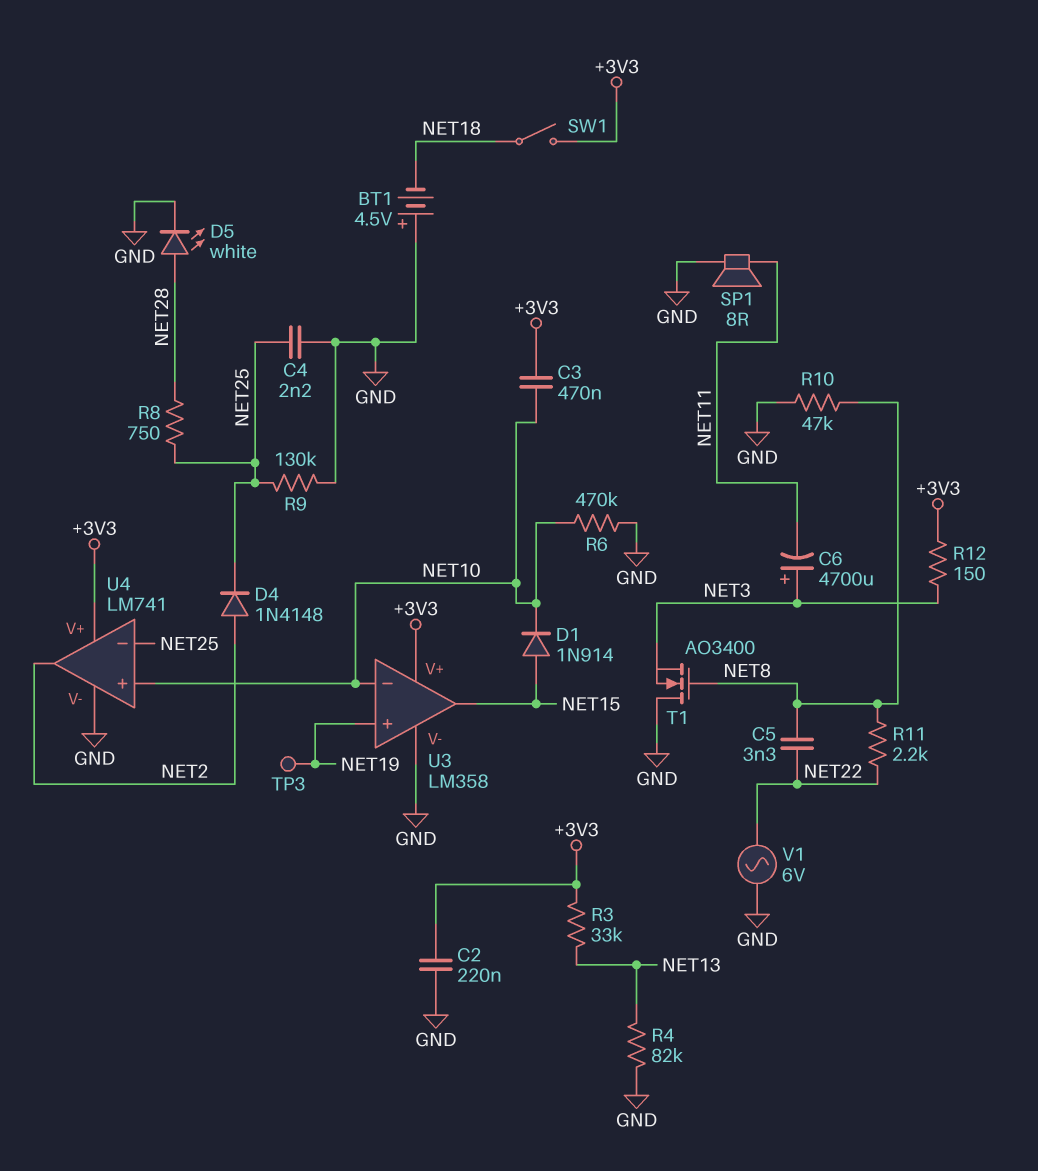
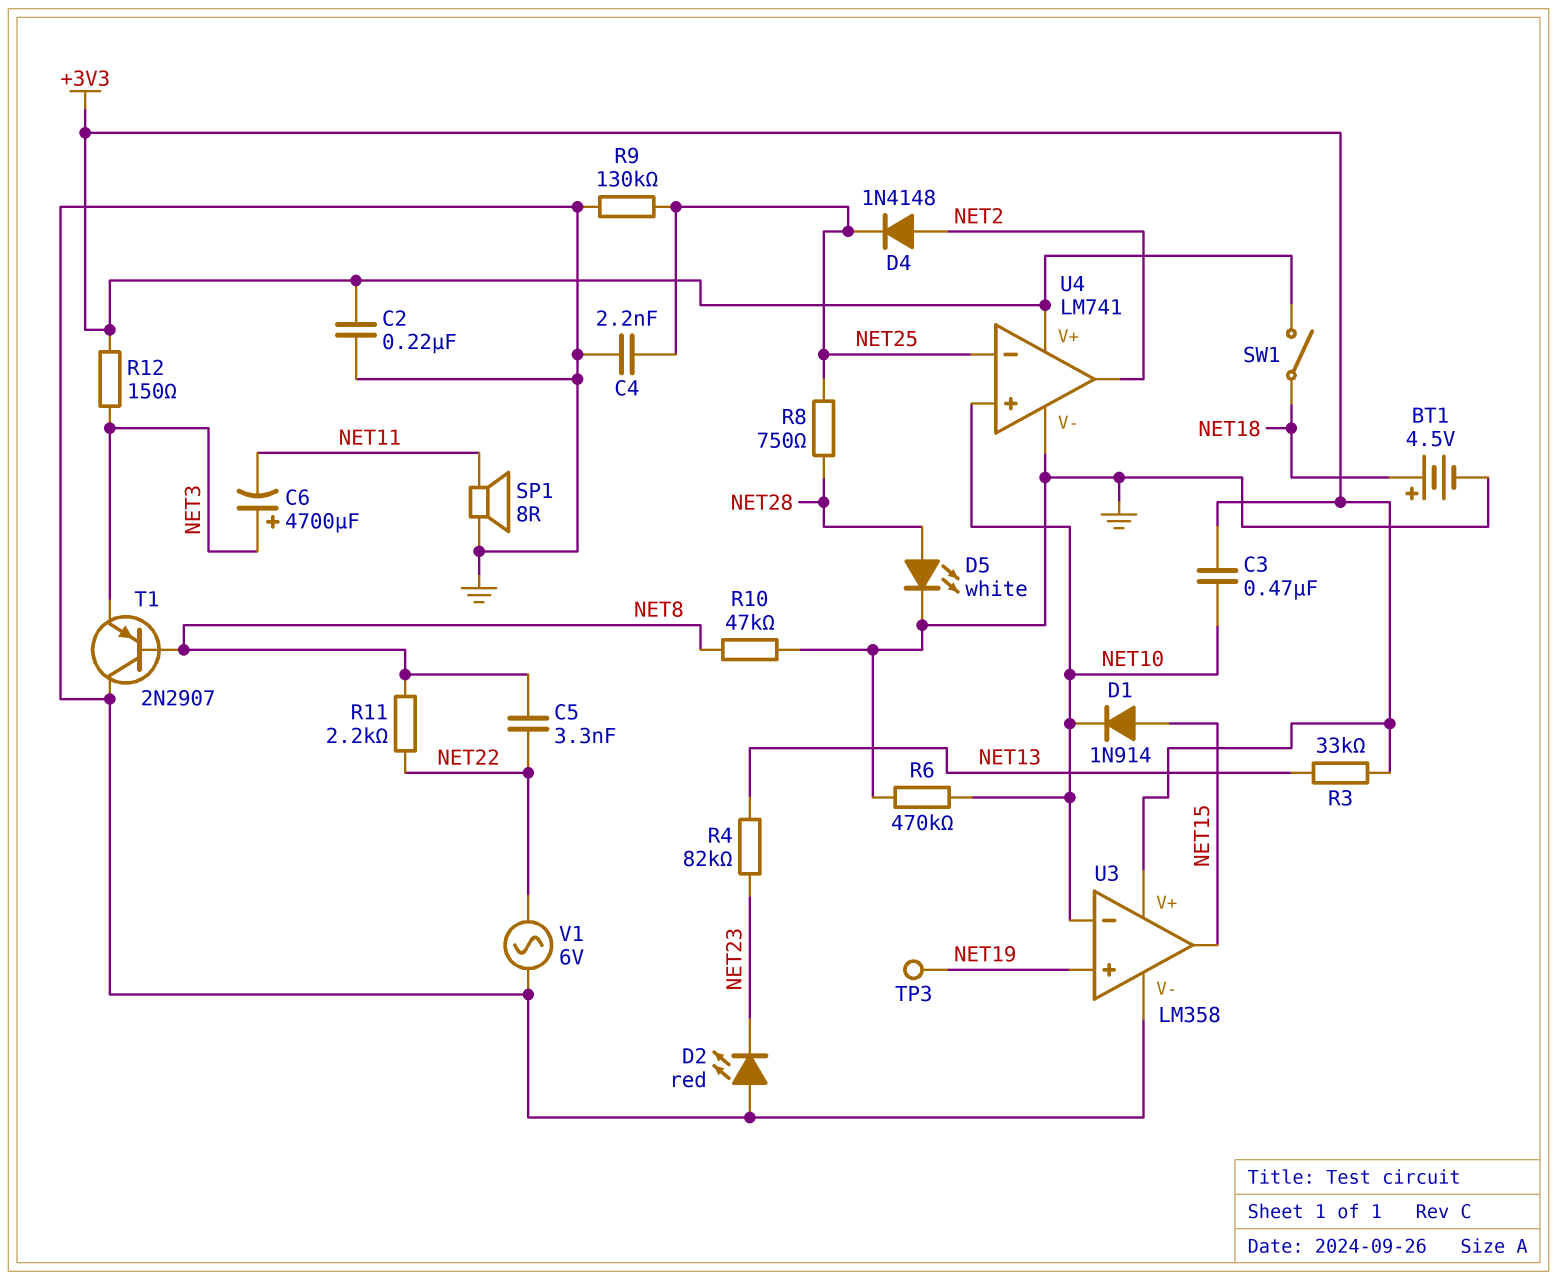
BT1: 4.5V (plus GND, minus NET18) -> 4.5V (plus NET18, minus GND)
D2: none -> LED red (A GND, K NET23)
R4: 82k (GND, NET13) -> 82k (NET13, NET23)
T1: NMOS AO3400 (G NET8, D GND, S NET3) -> PNP 2N2907 (B NET8, C GND, E NET3)

